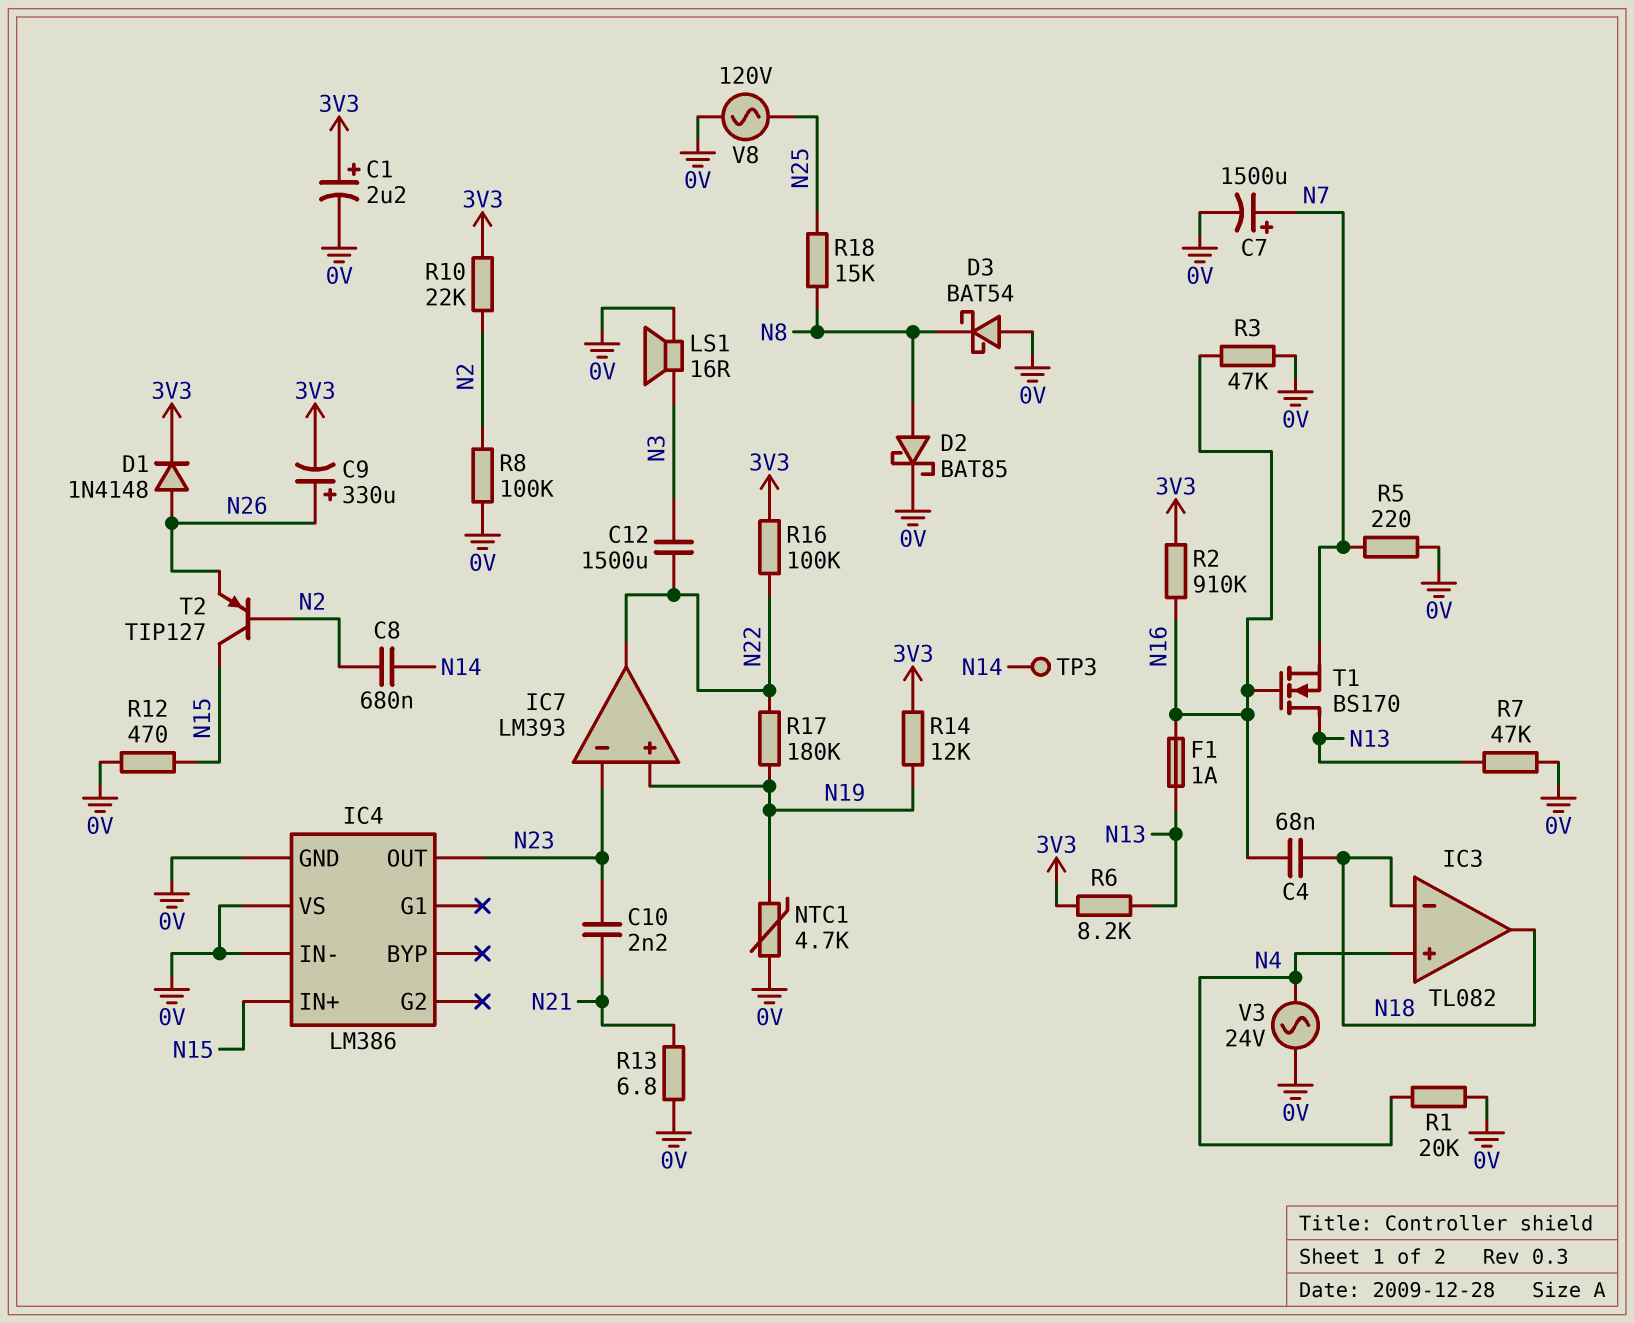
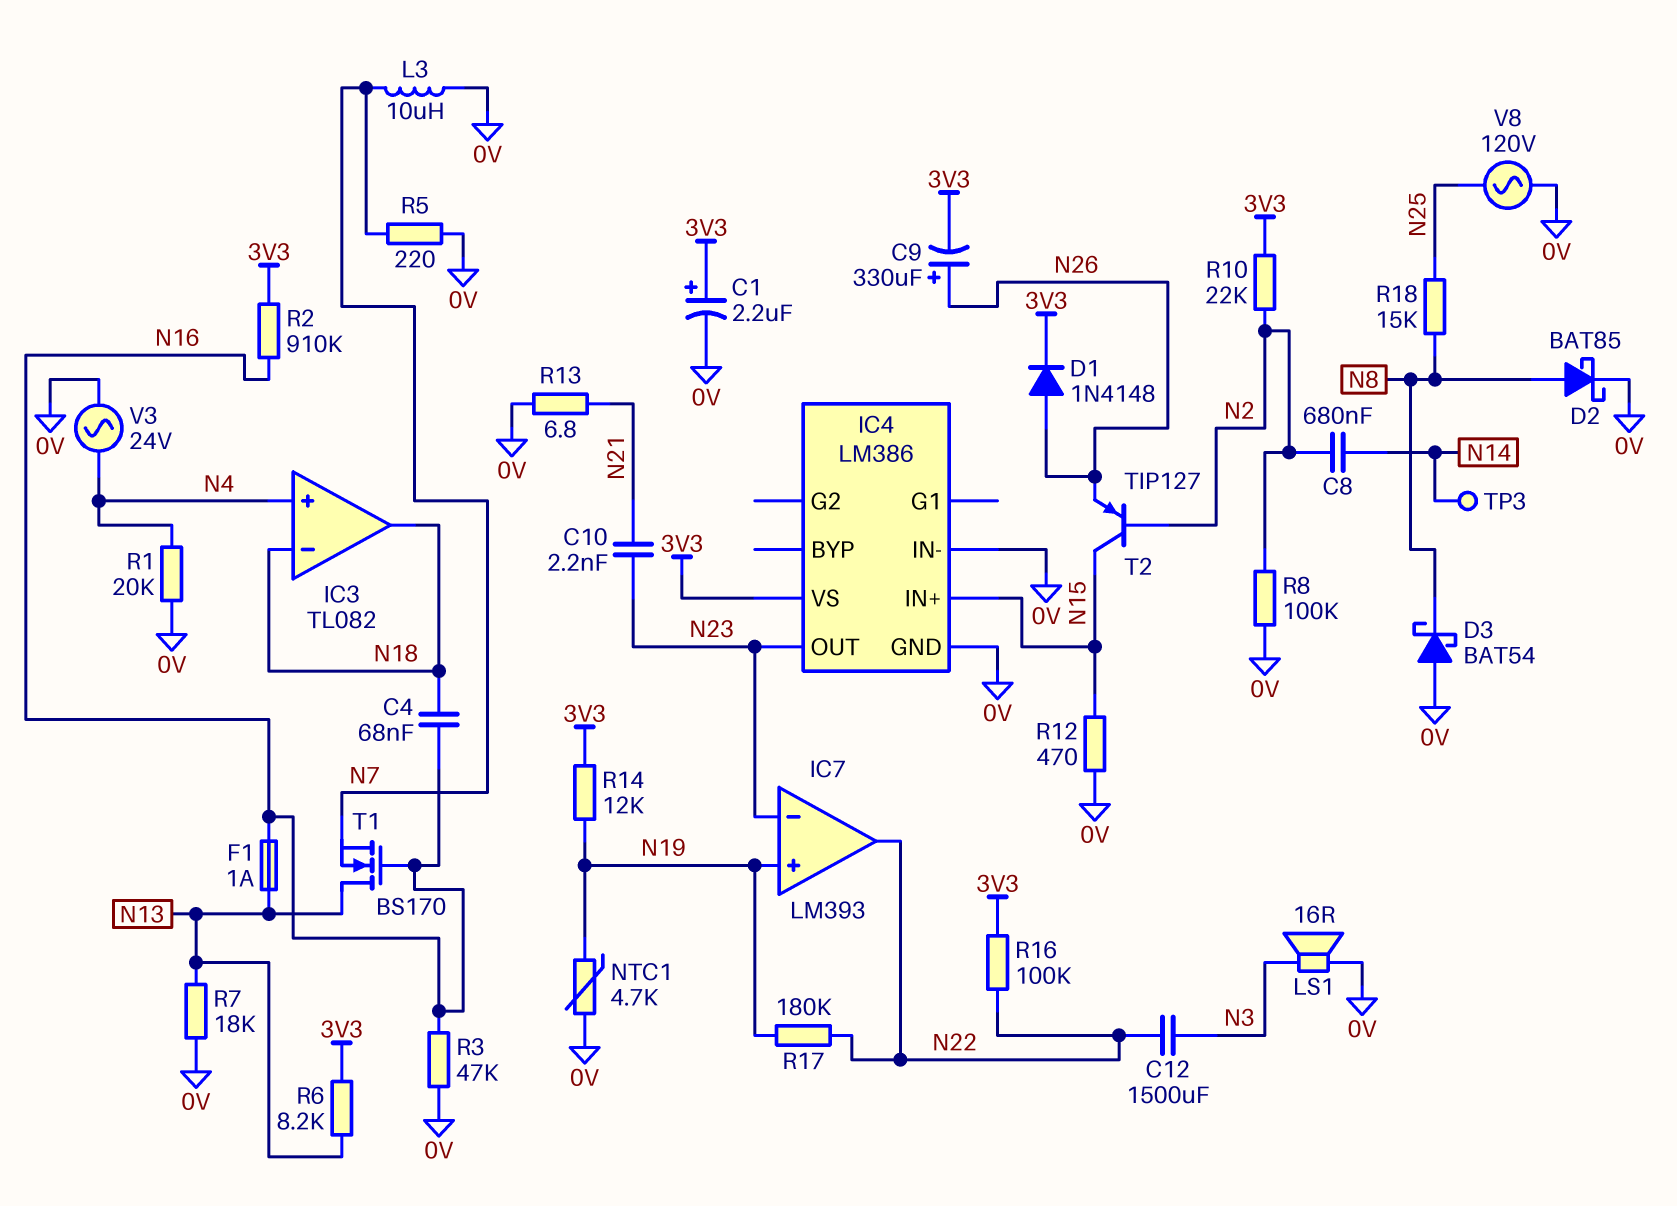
C7: 1500uF (plus N7, minus 0V) -> none
IC4 pin VS: 0V -> 3V3
L3: none -> 10uH (0V, N7)
R7: 47k (0V, N13) -> 18k (0V, N13)

